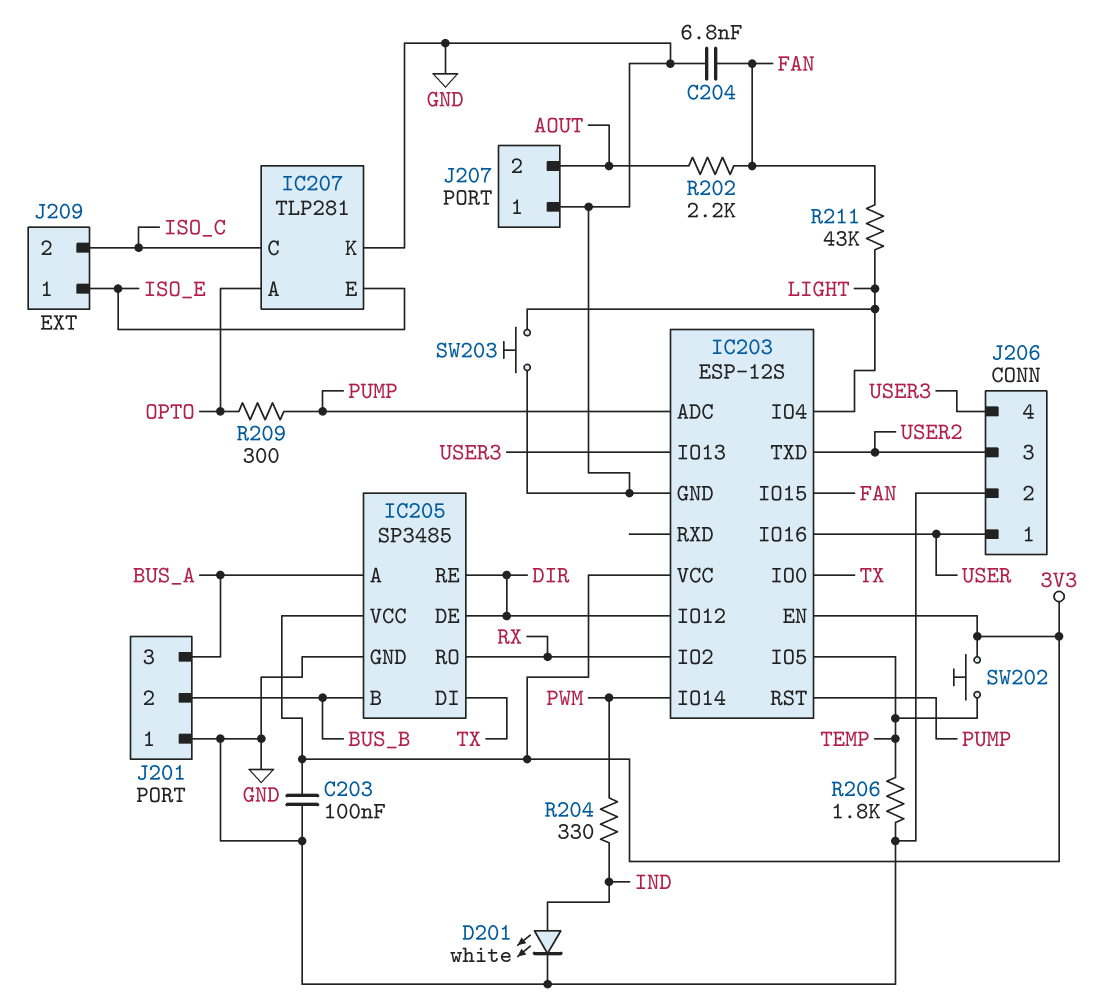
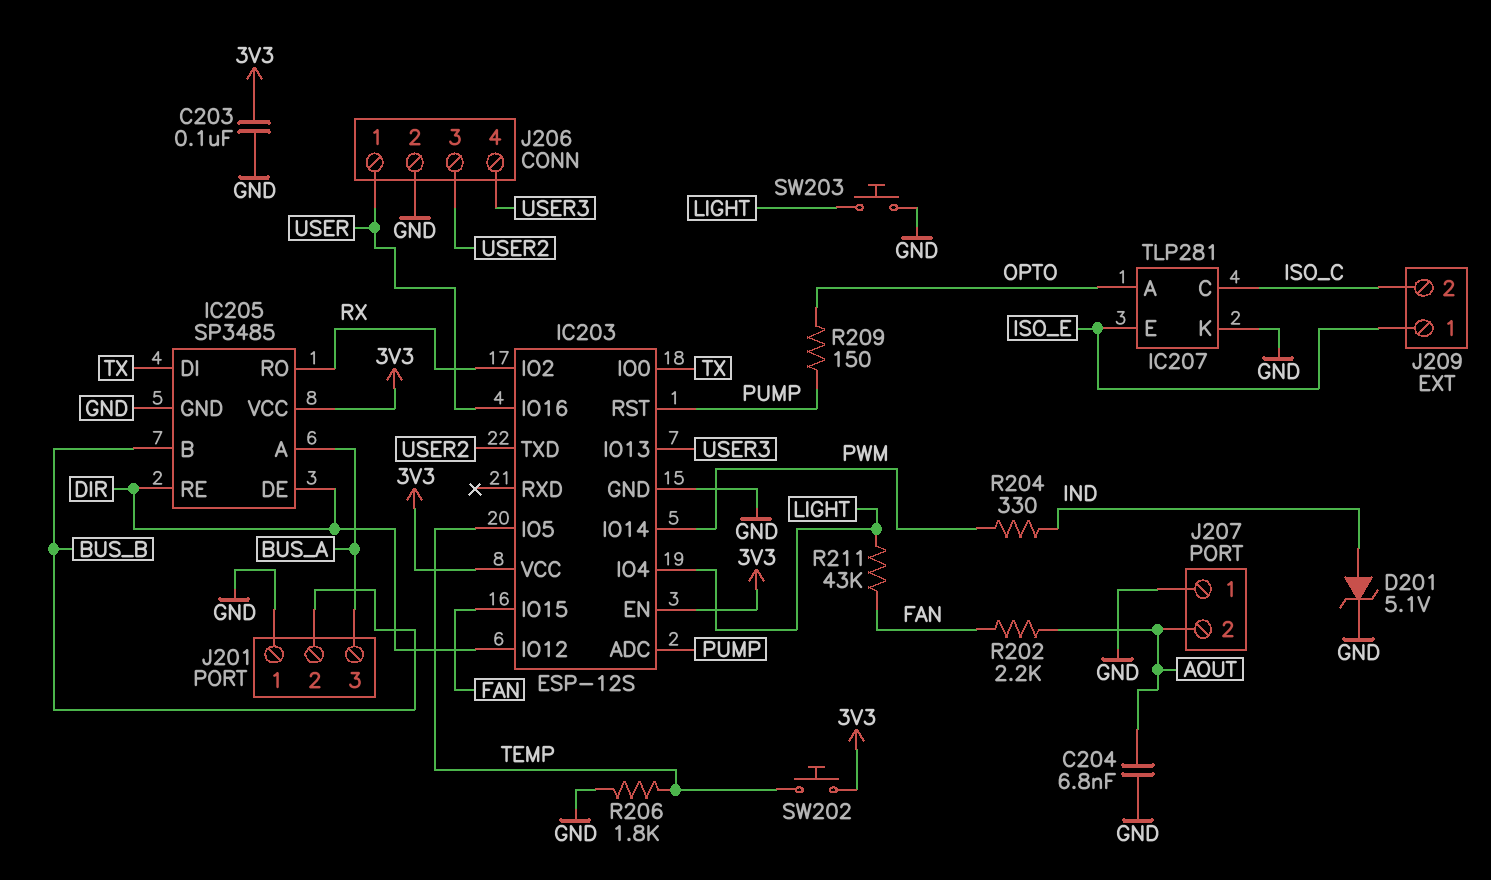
C204: 6.8nF (FAN, GND) -> 6.8nF (AOUT, GND)
D201: LED white (A IND, K GND) -> zener 5.1V (A IND, K GND)
R209: 300 (OPTO, PUMP) -> 150 (OPTO, PUMP)

